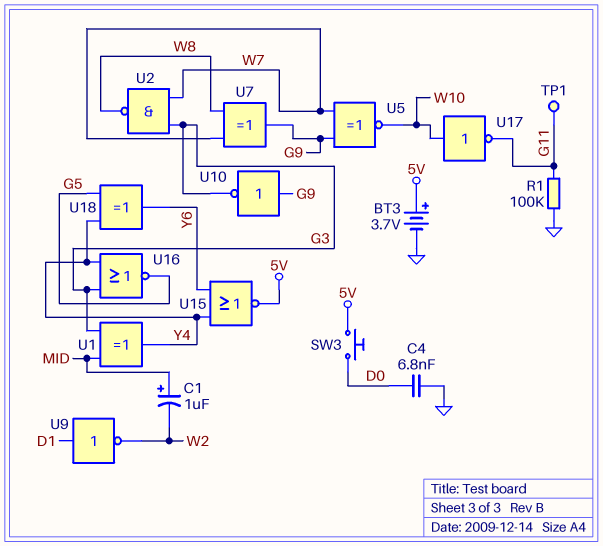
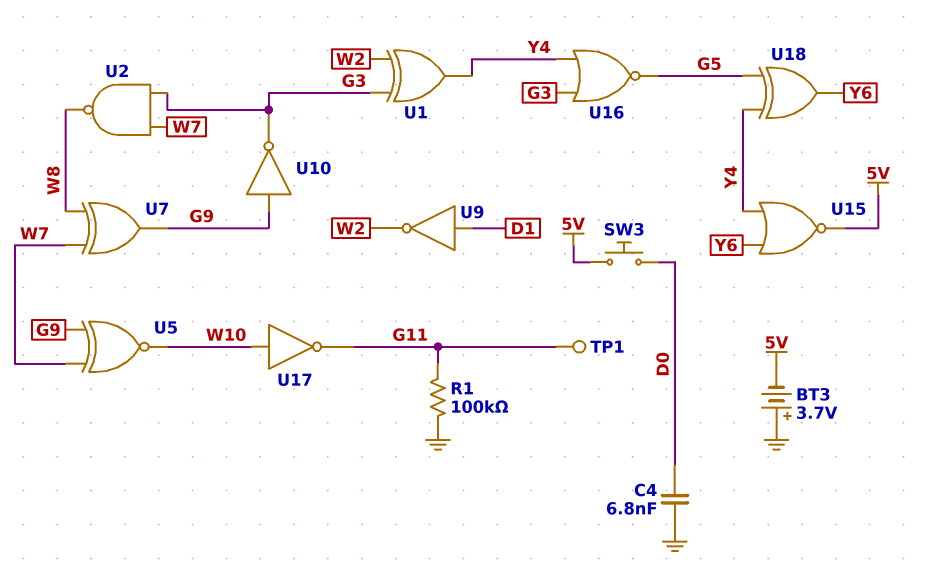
BT3: 3.7V (plus 5V, minus GND) -> 3.7V (plus GND, minus 5V)
C1: 1uF (plus MID, minus W2) -> none
U1: XOR (in G3, in MID, out Y4) -> XOR (in G3, in W2, out Y4)

